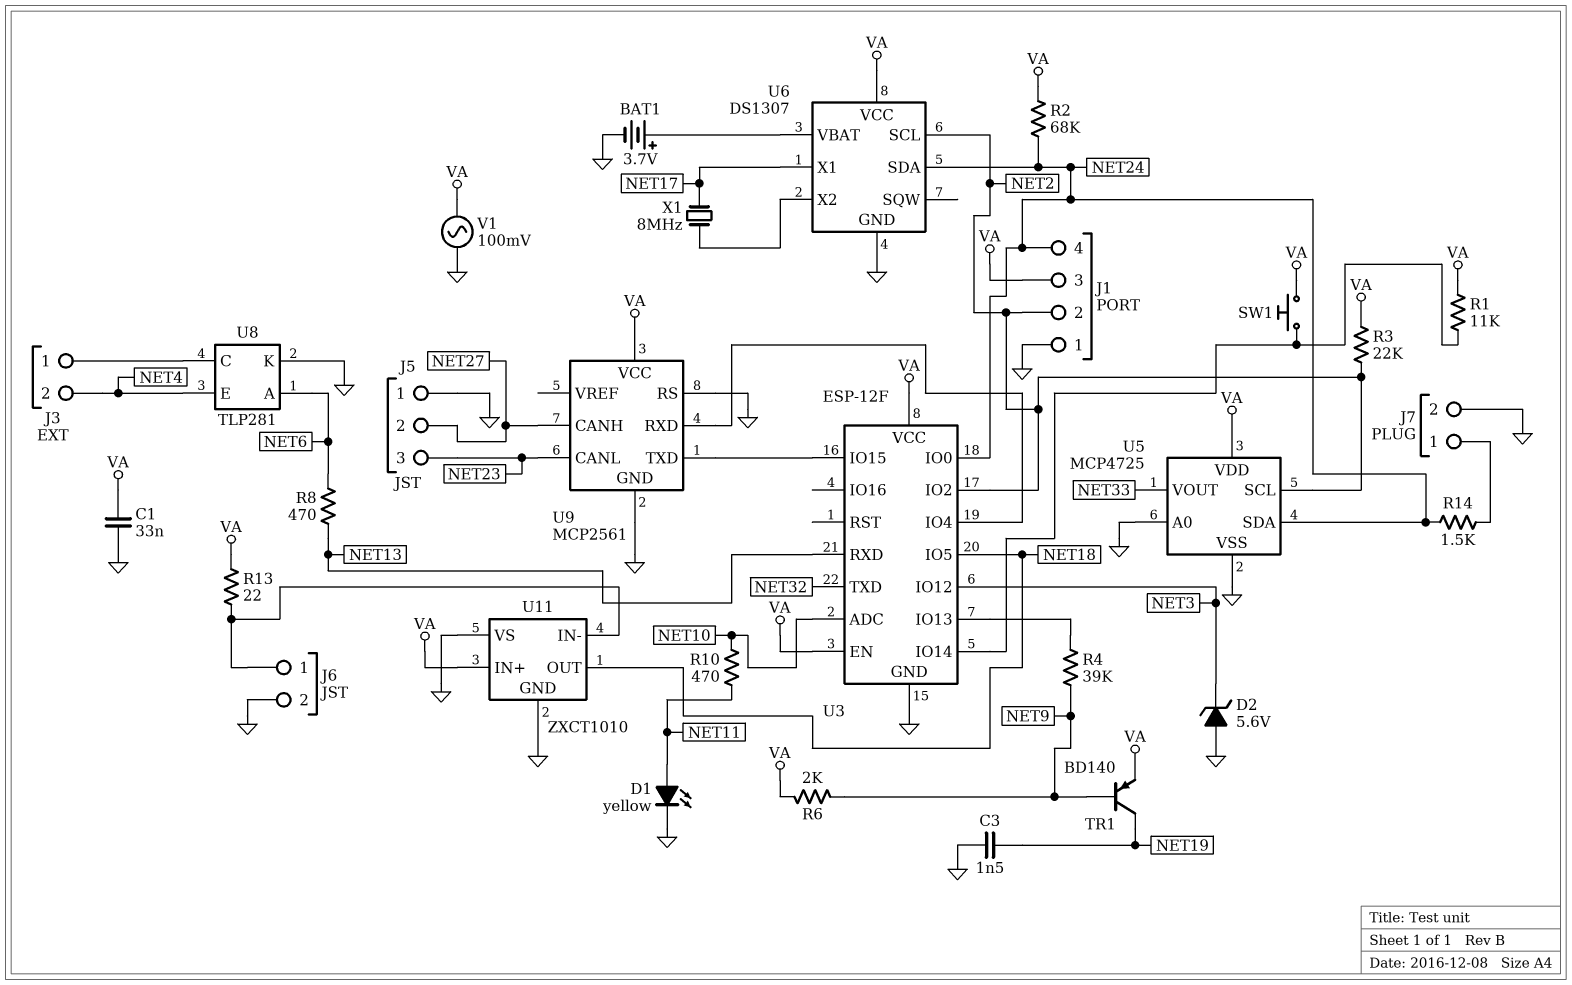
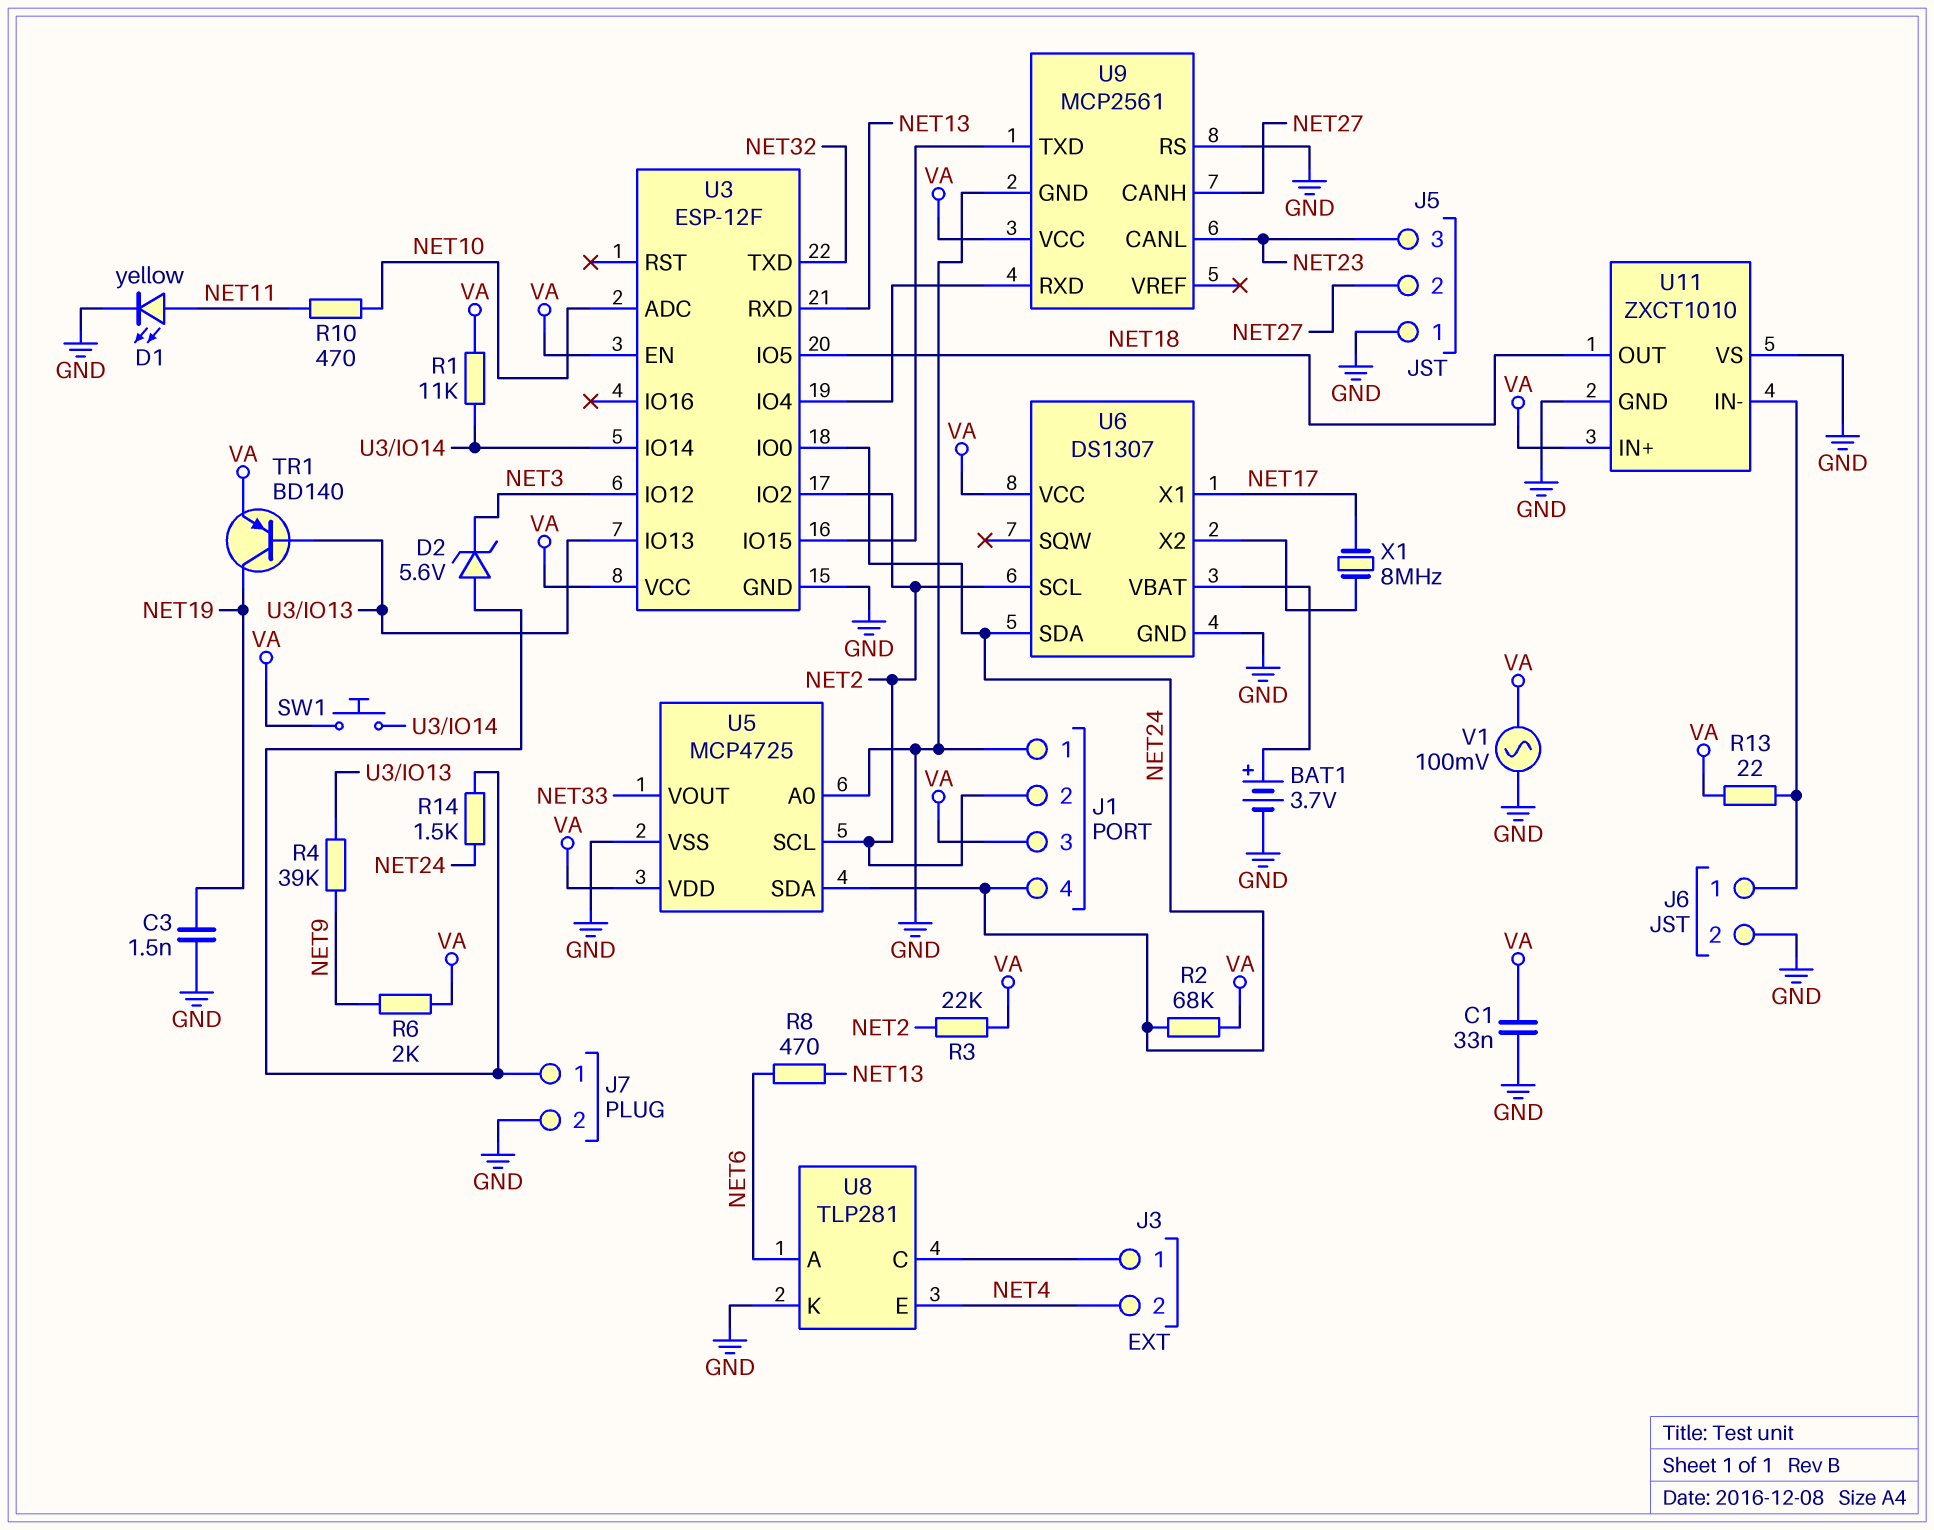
D2: zener 5.6V (A GND, K NET3) -> zener 5.6V (A J7/1, K NET3)
TR1: PNP BD140 (B NET9, C NET19, E VA) -> PNP BD140 (B U3/IO13, C NET19, E VA)

